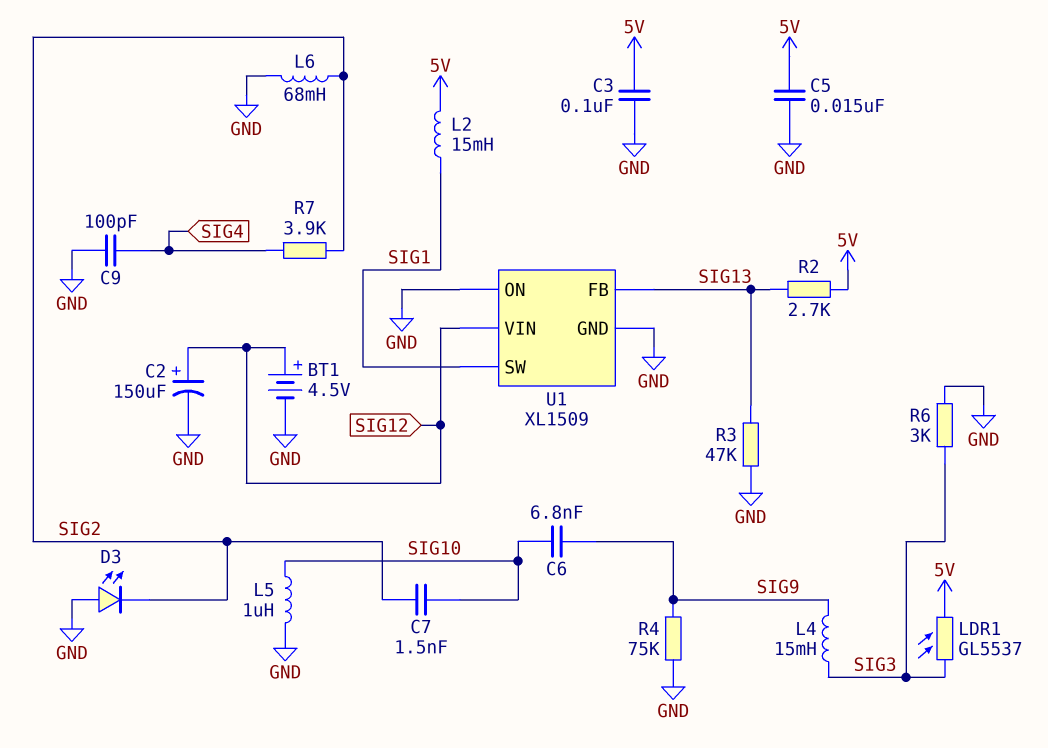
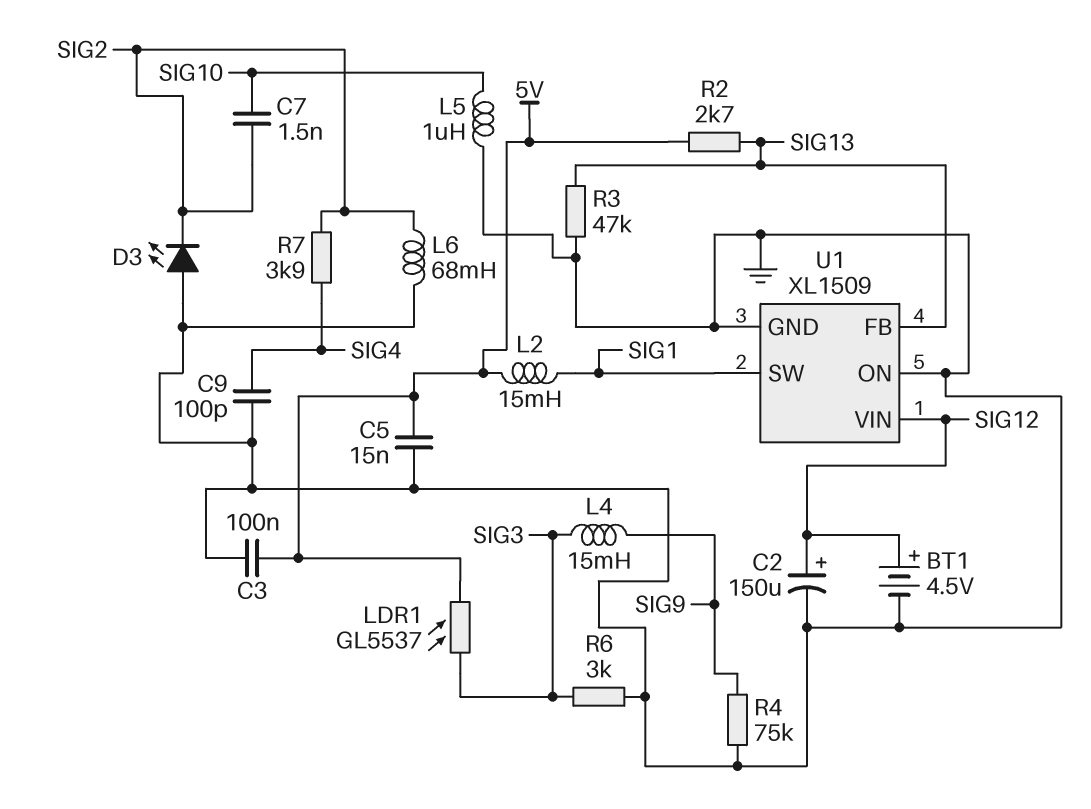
C6: 6.8nF (SIG9, SIG10) -> none

